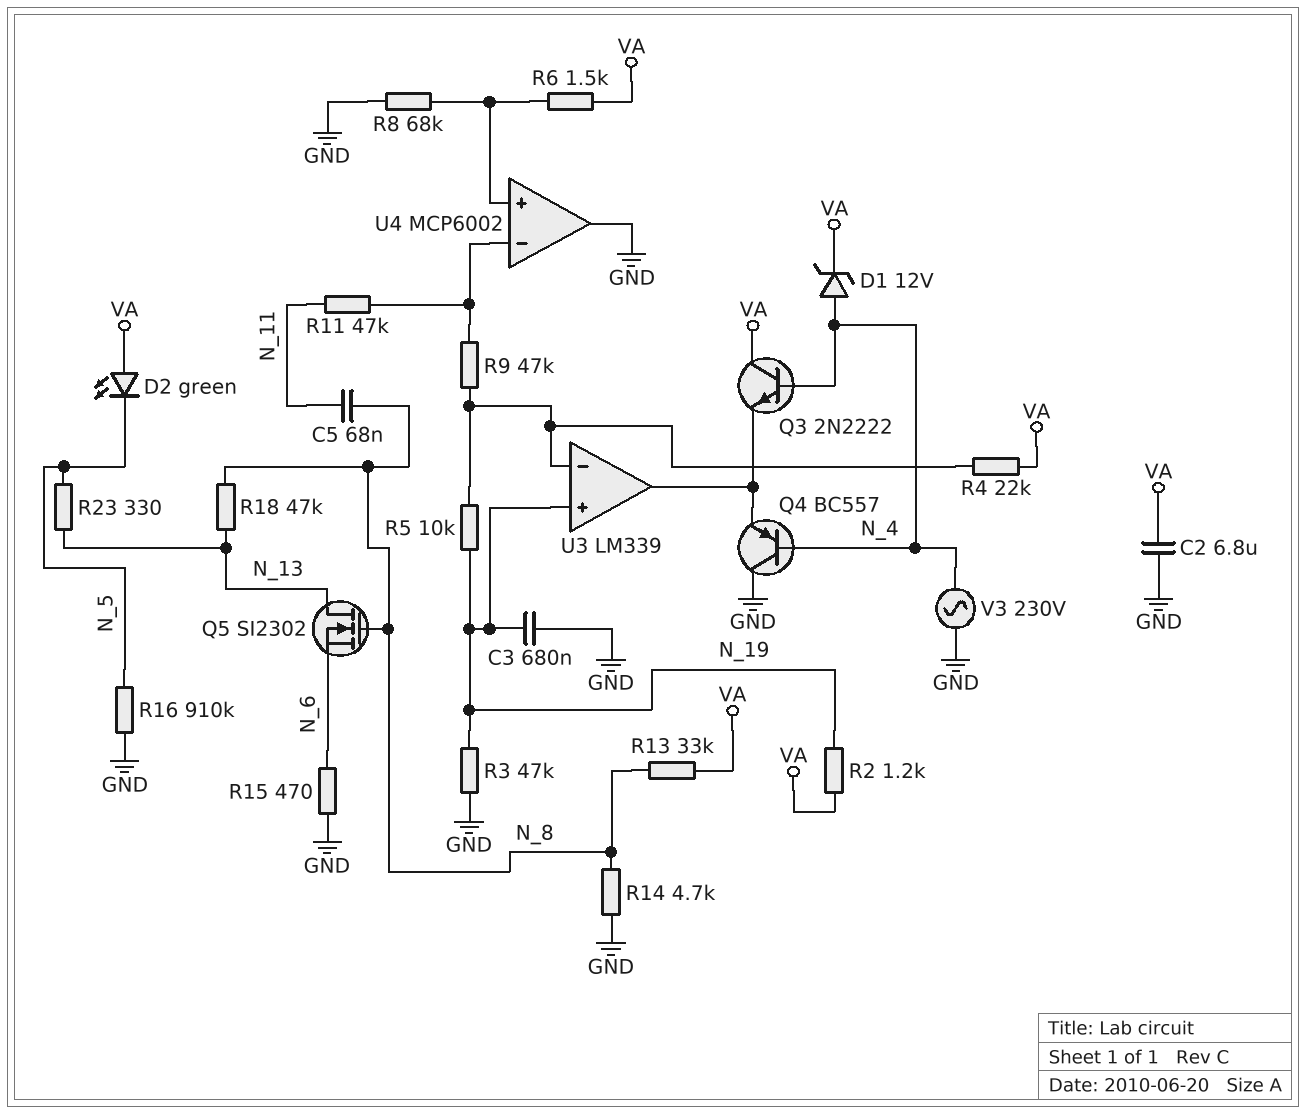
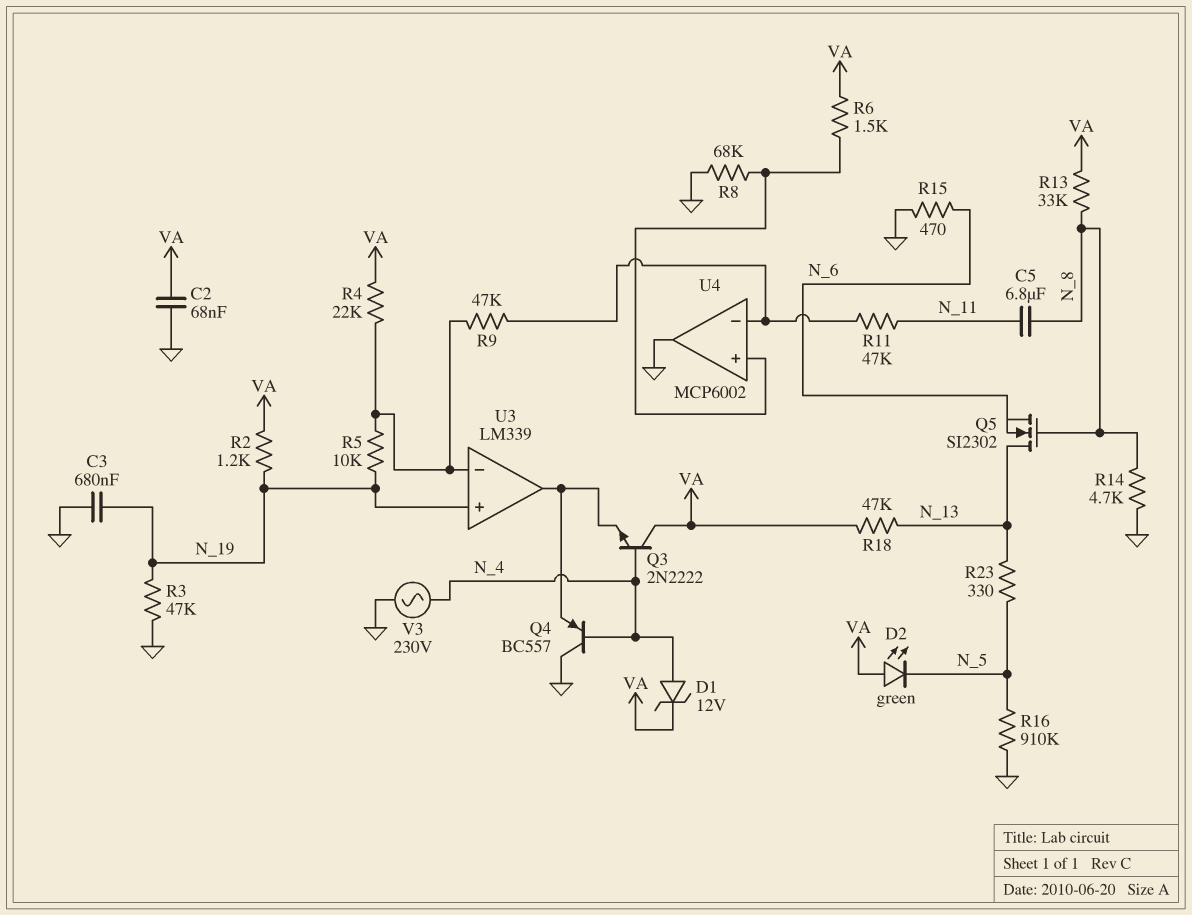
C2: 6.8uF (GND, VA) -> 68nF (GND, VA)
C5: 68nF (N_8, N_11) -> 6.8uF (N_8, N_11)
R18: 47k (N_8, N_13) -> 47k (N_13, VA)

